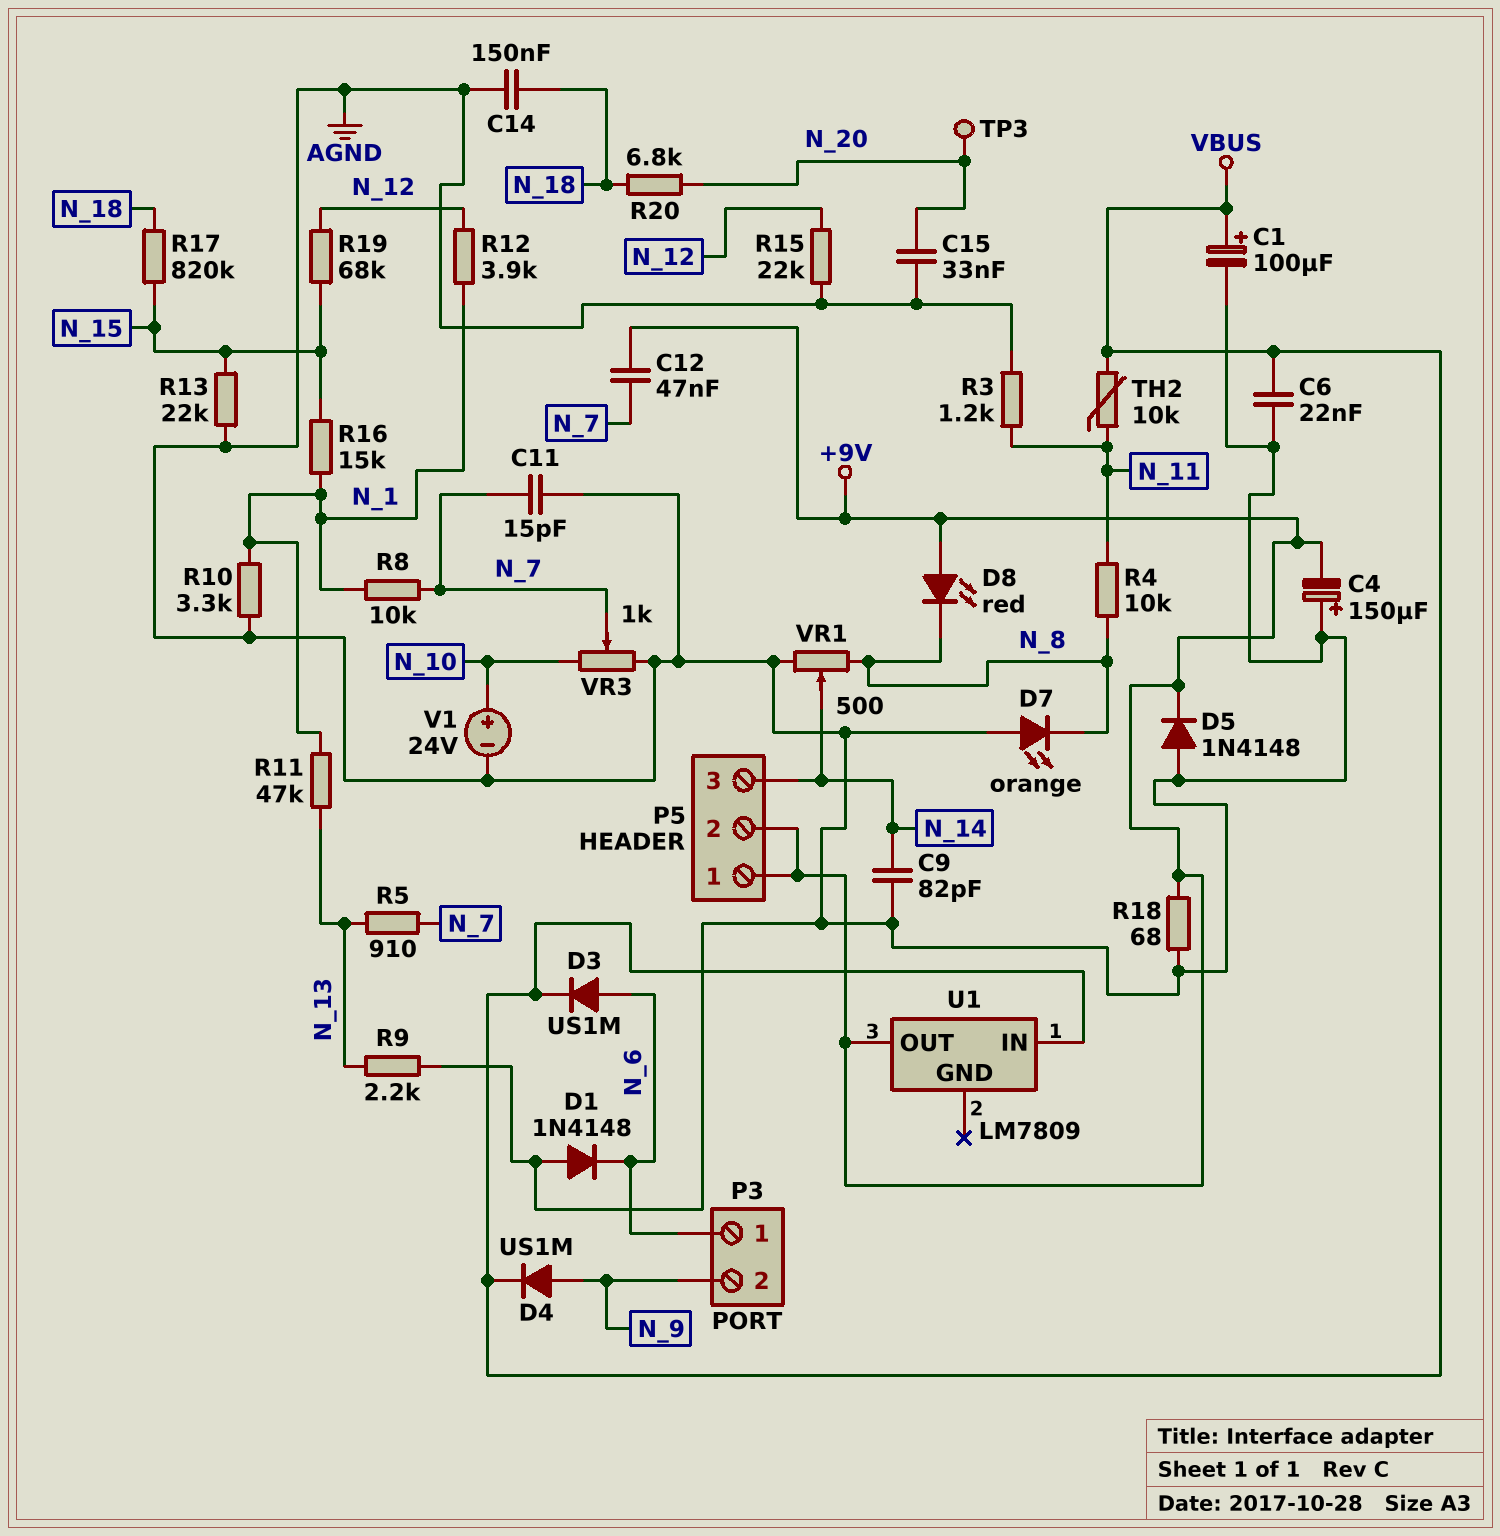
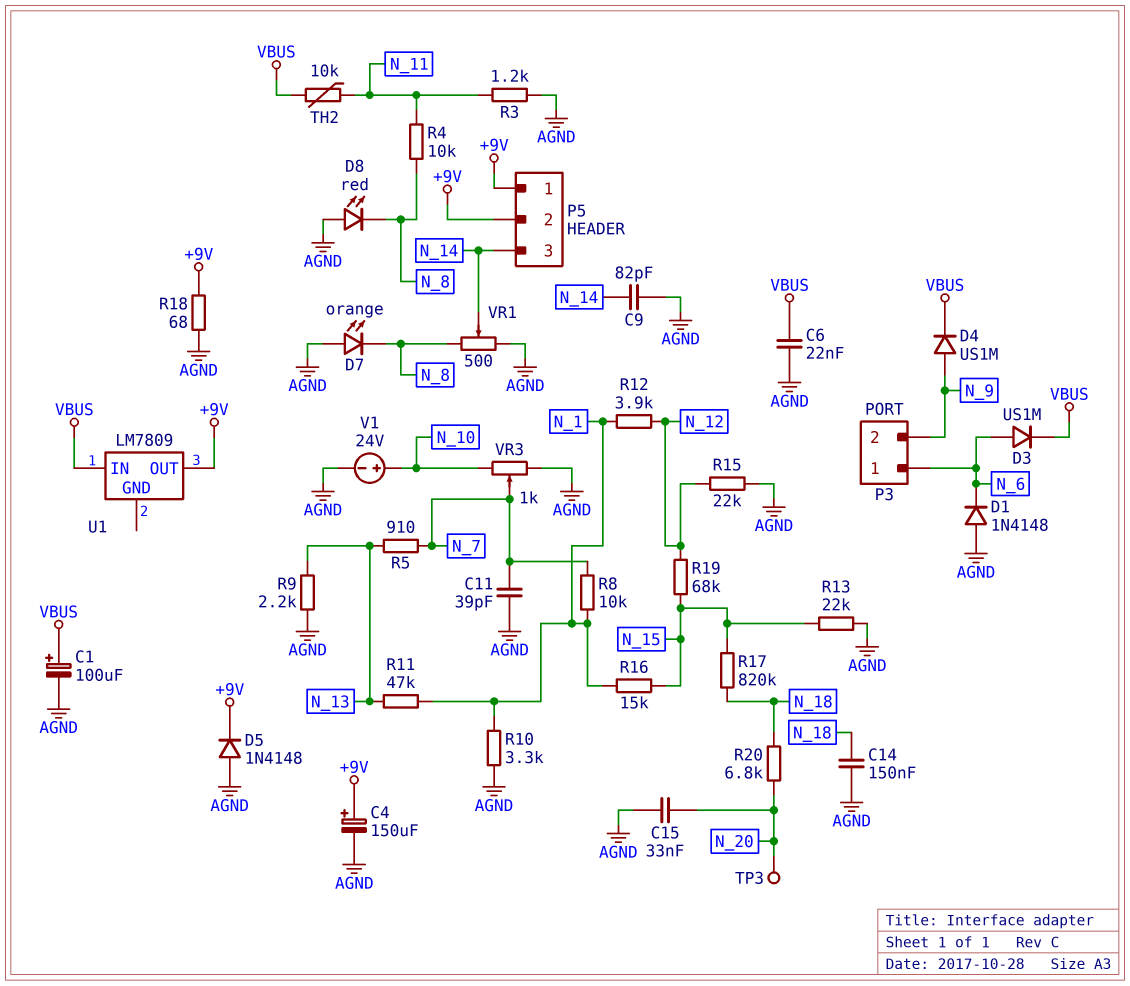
C4: 150uF (plus AGND, minus +9V) -> 150uF (plus +9V, minus AGND)
C11: 15pF (AGND, N_7) -> 39pF (AGND, N_7)
C12: 47nF (+9V, N_7) -> none
D8: LED red (A +9V, K N_8) -> LED red (A AGND, K N_8)

